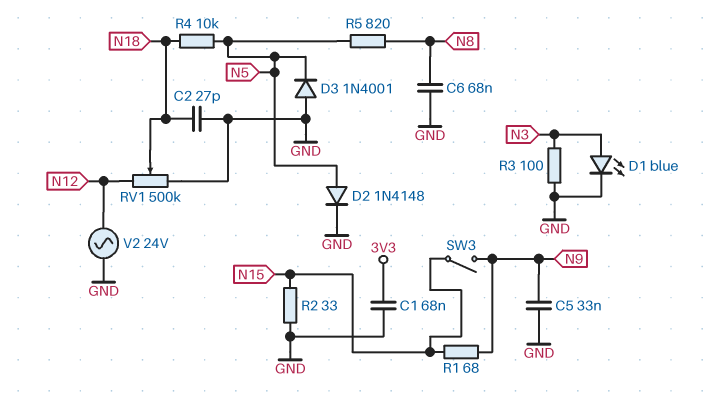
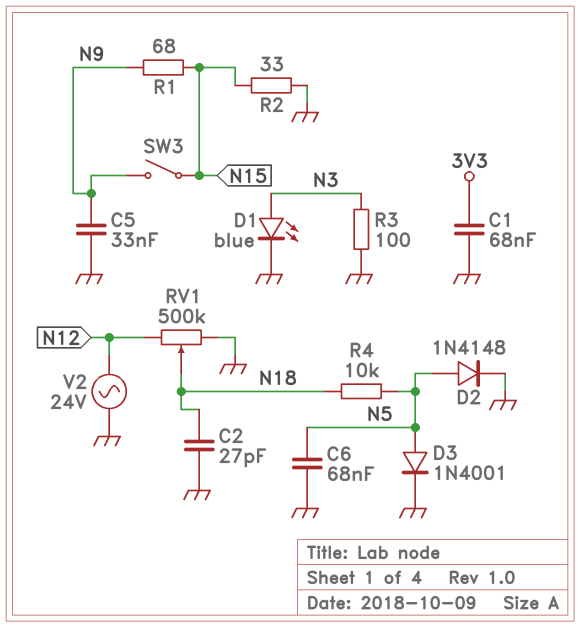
C6: 68nF (GND, N8) -> 68nF (GND, N5)
D3: diode 1N4001 (A GND, K N5) -> diode 1N4001 (A N5, K GND)
R5: 820 (N5, N8) -> none

